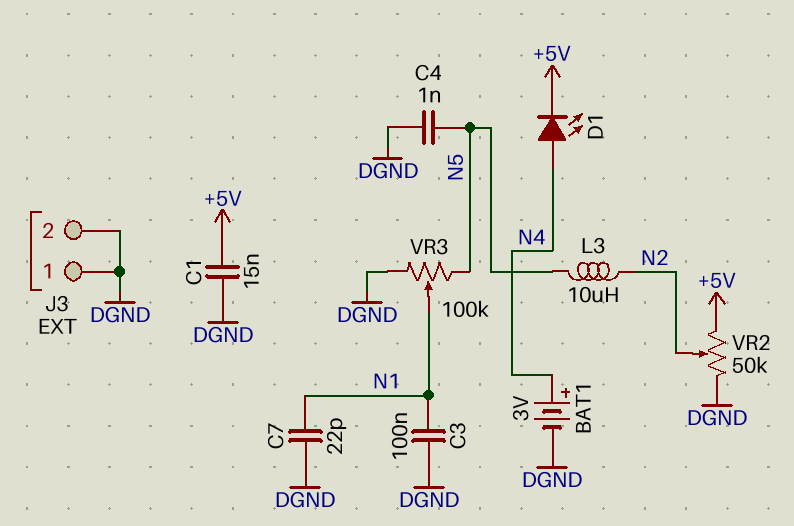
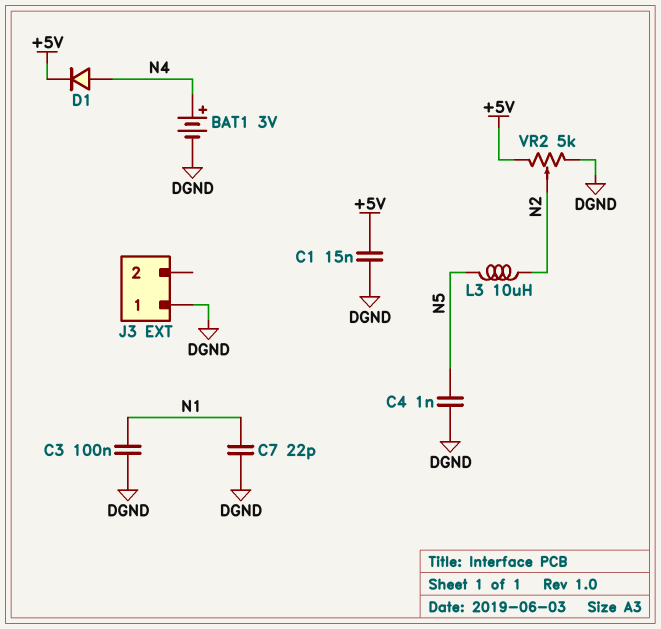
D1: LED (A N4, K +5V) -> diode (A N4, K +5V)
J3 pin 2: DGND -> none
VR2: 50k (+5V, DGND, wiper N2) -> 5k (+5V, DGND, wiper N2)
VR3: 100k (DGND, N5, wiper N1) -> none

